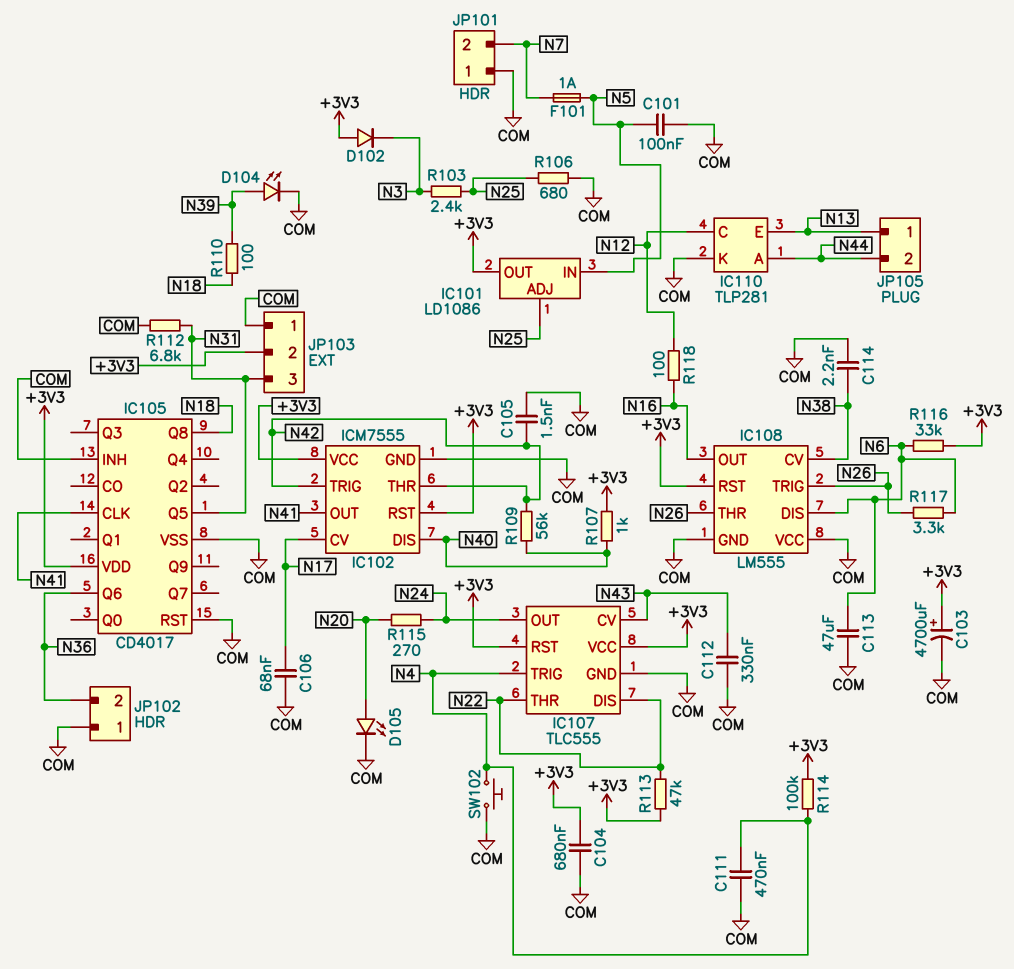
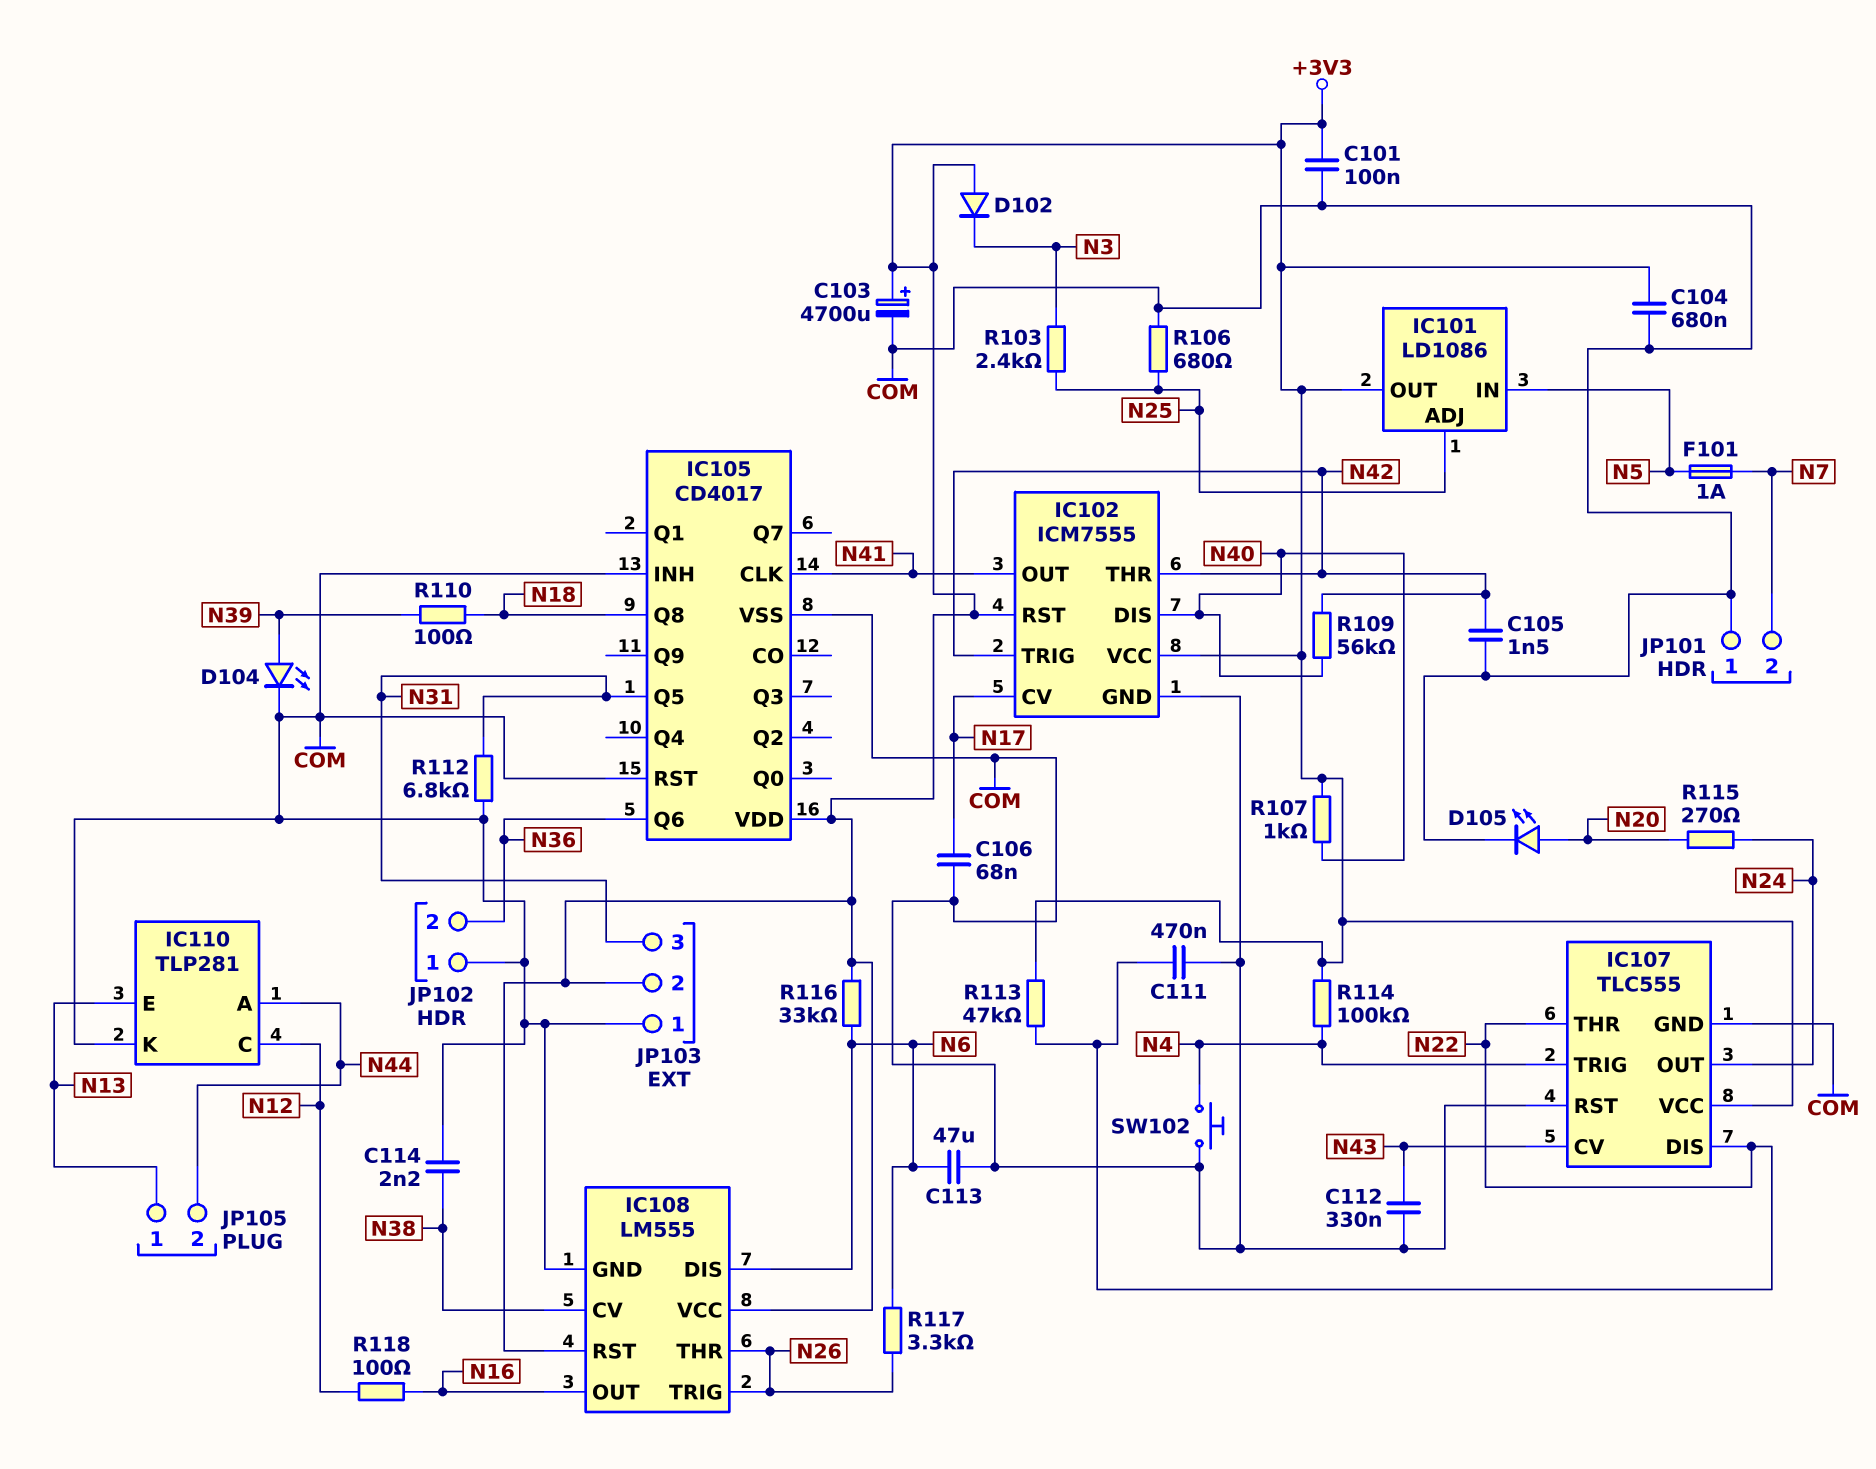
C101: 100nF (COM, N5) -> 100nF (+3V3, COM)
C111: 470nF (COM, N4) -> 470nF (COM, N22)
IC107 pin RST: +3V3 -> COM
IC108 pin VCC: COM -> +3V3

